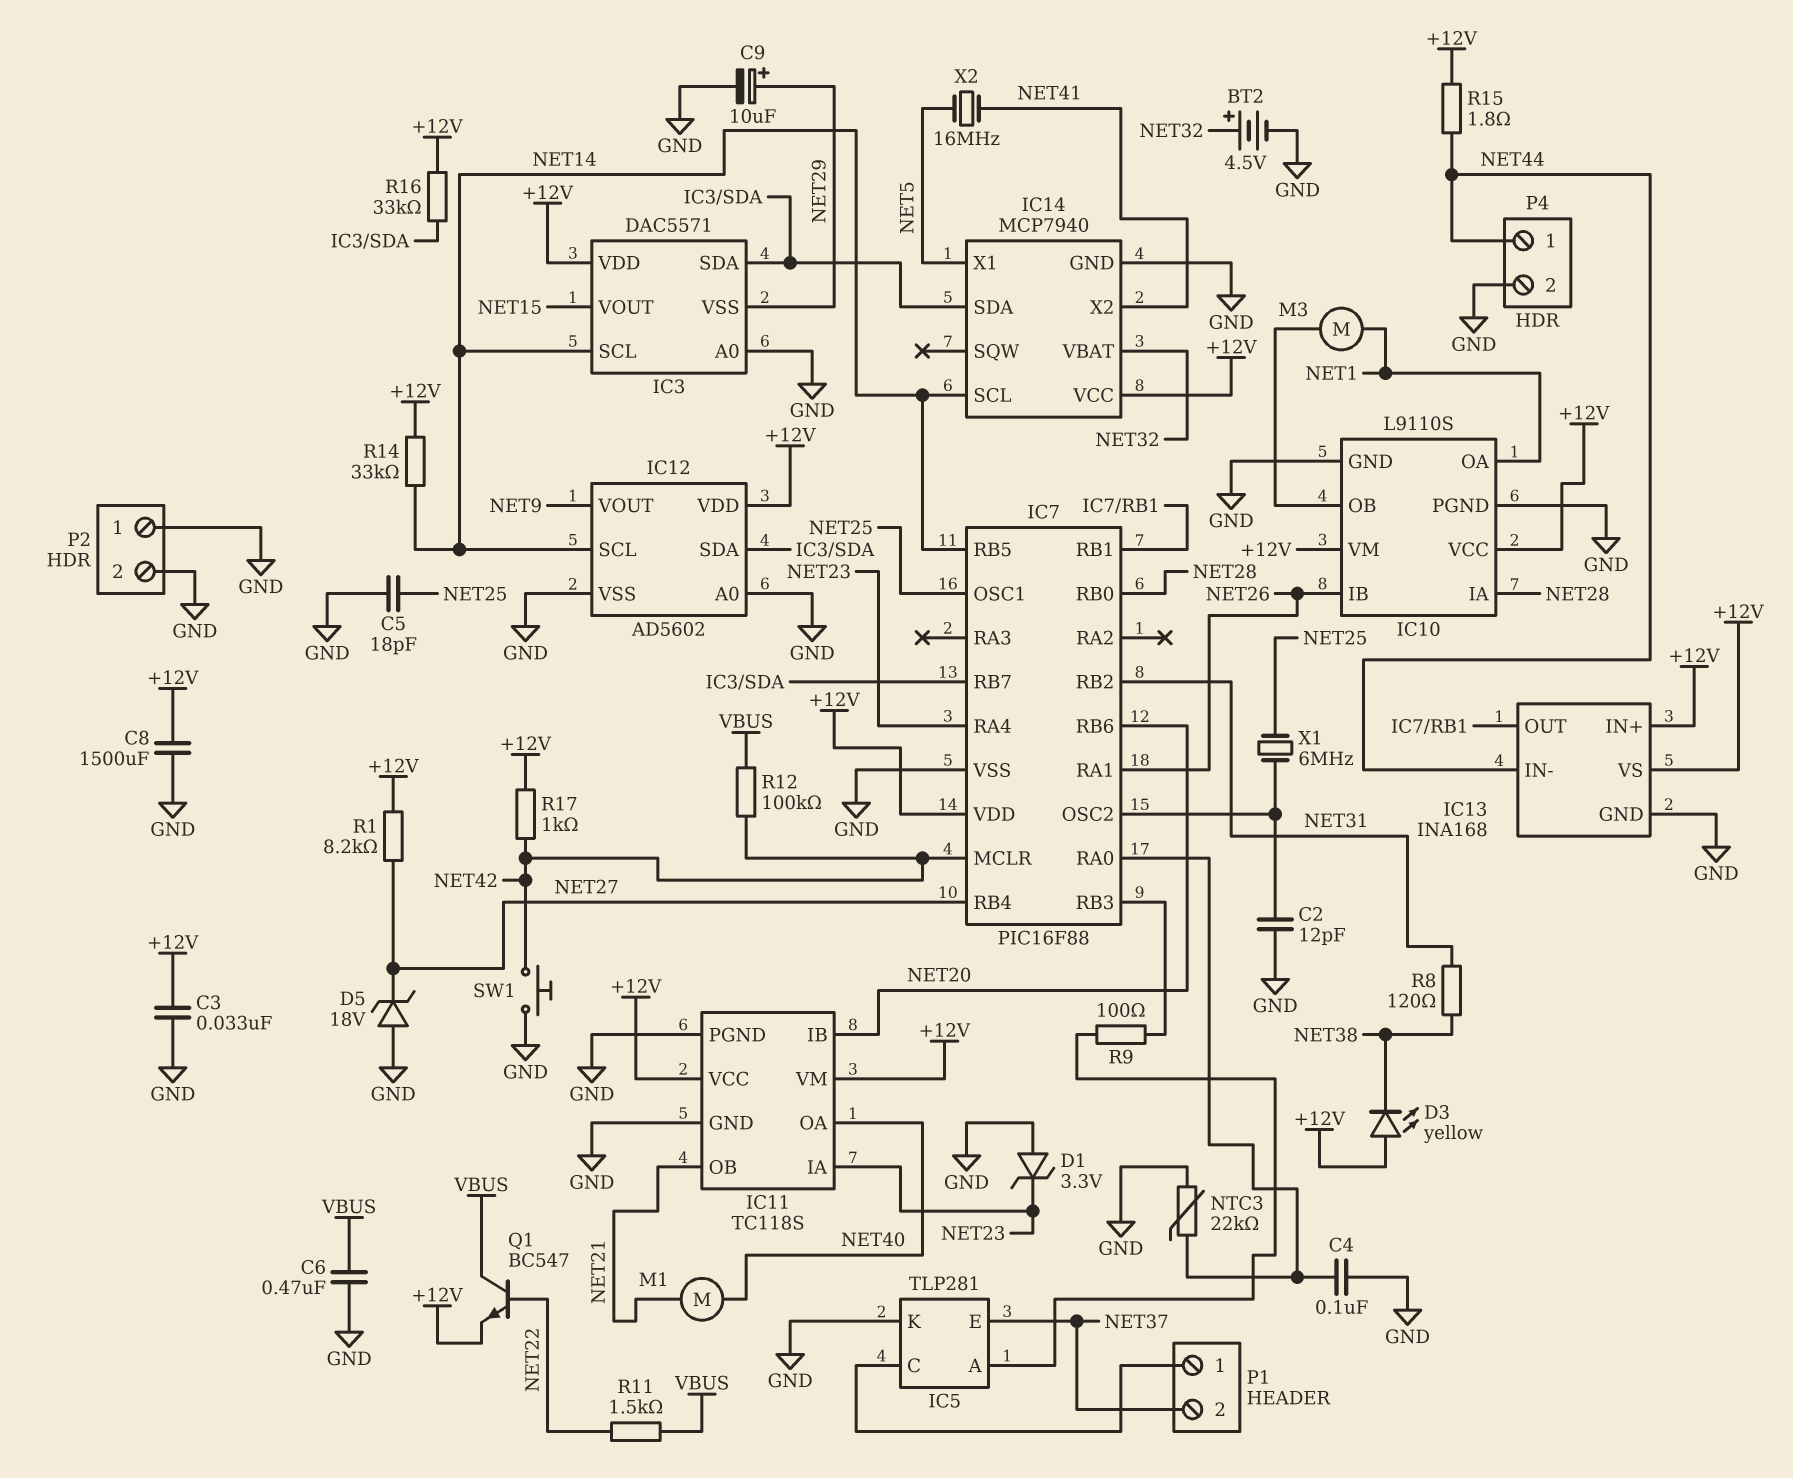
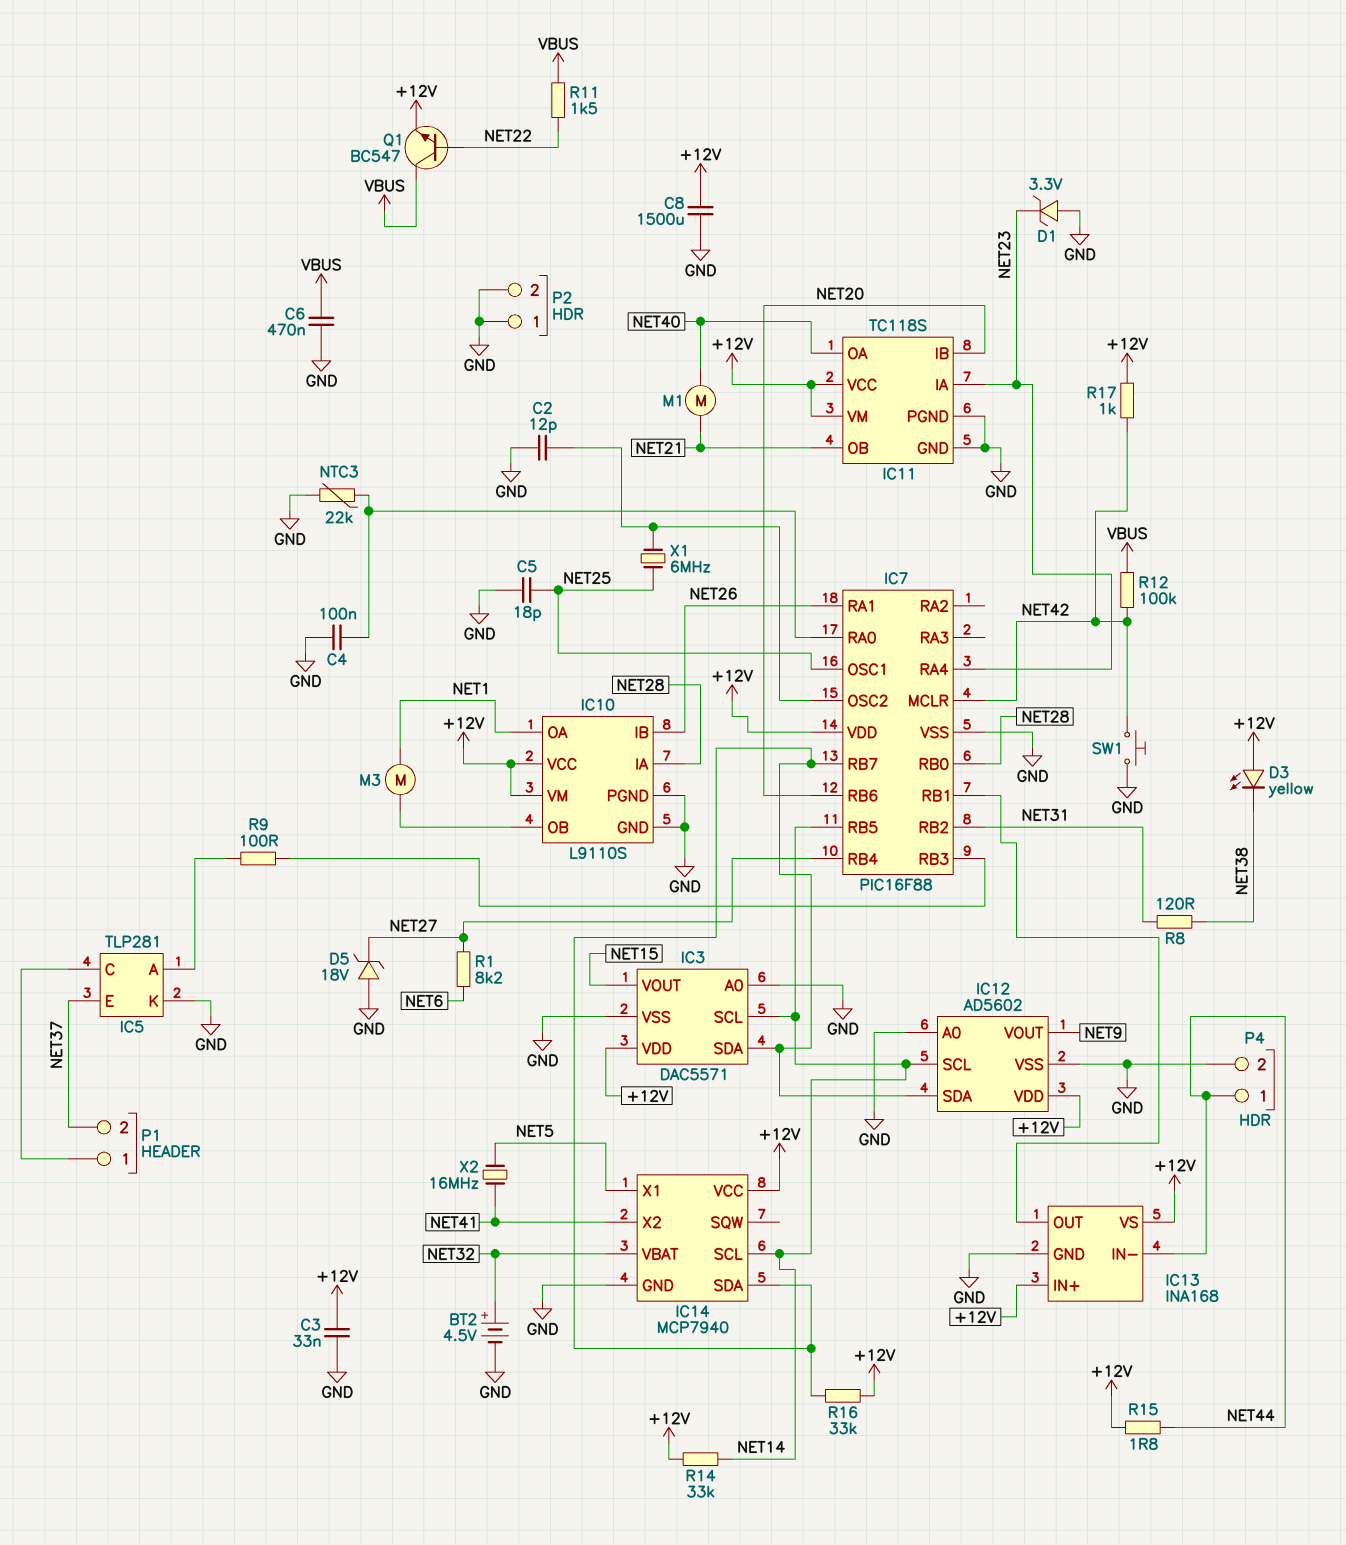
C9: 10uF (plus NET29, minus GND) -> none
IC3 pin VSS: NET29 -> GND
R1: 8.2k (+12V, NET27) -> 8.2k (NET6, NET27)

